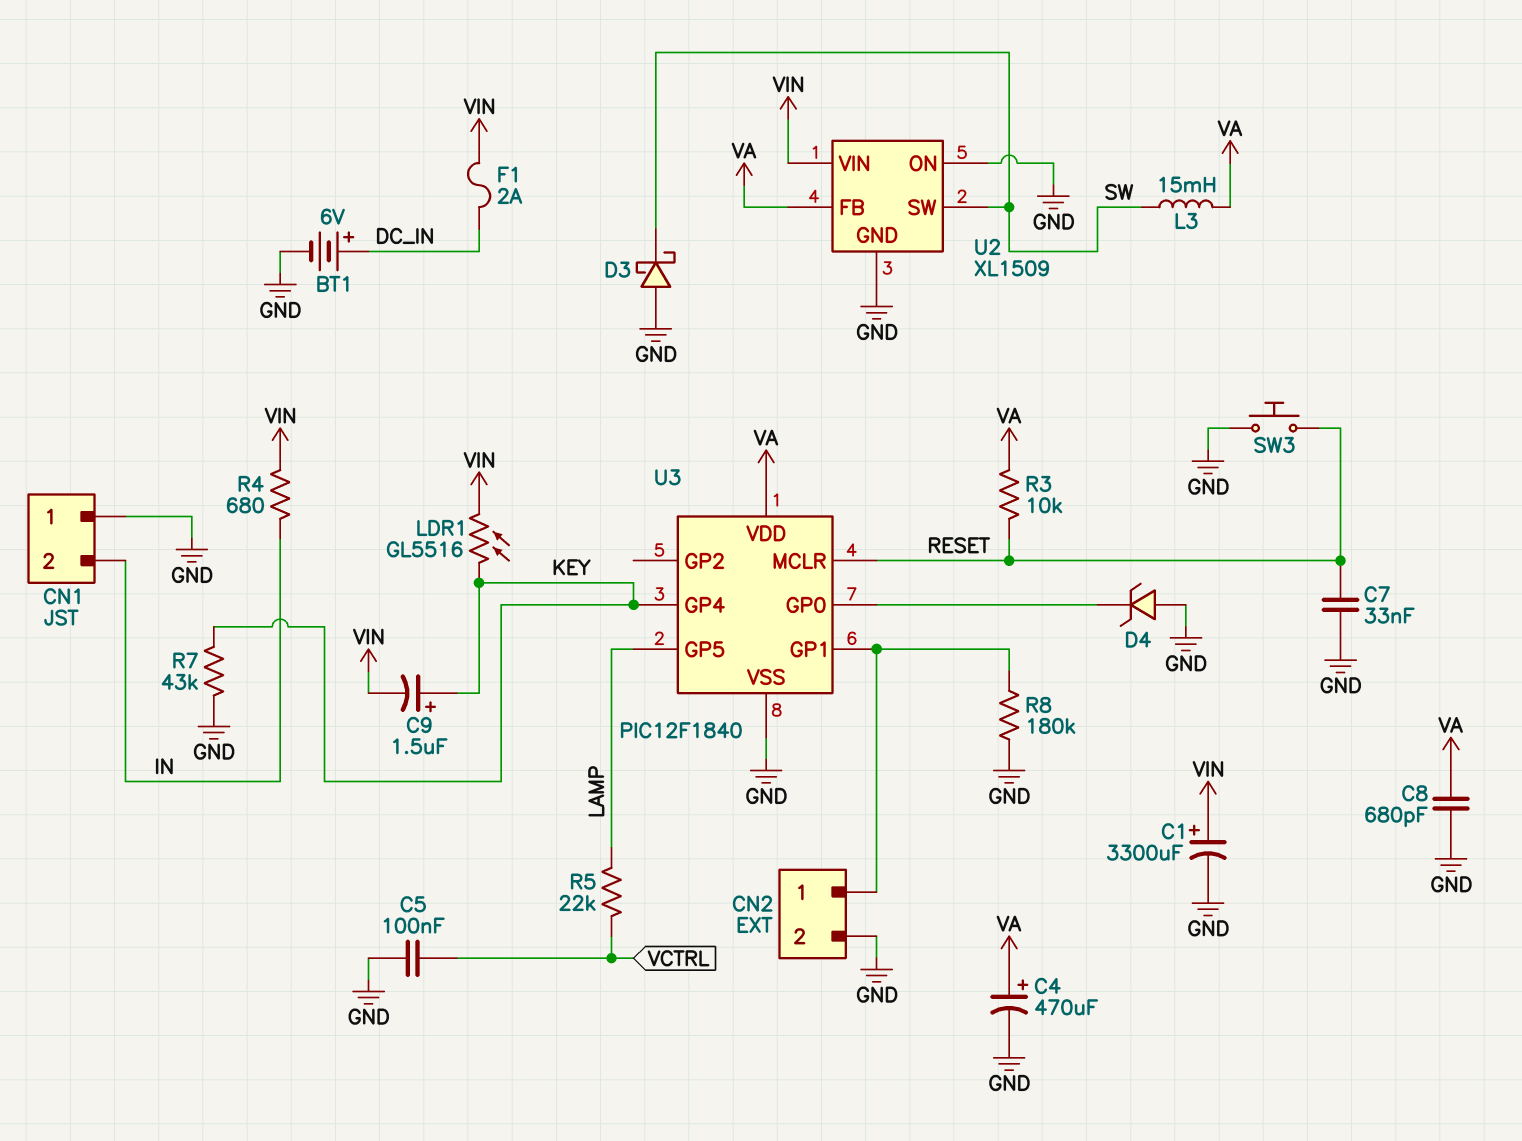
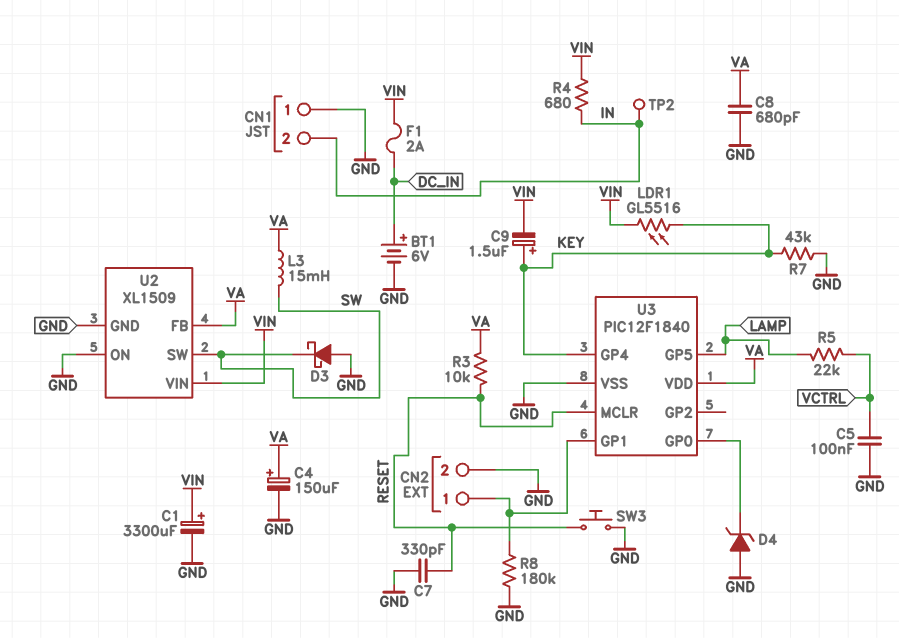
C4: 470uF (plus VA, minus GND) -> 150uF (plus VA, minus GND)
C7: 33nF (GND, RESET) -> 330pF (GND, RESET)
TP2: none -> test point (IN)

